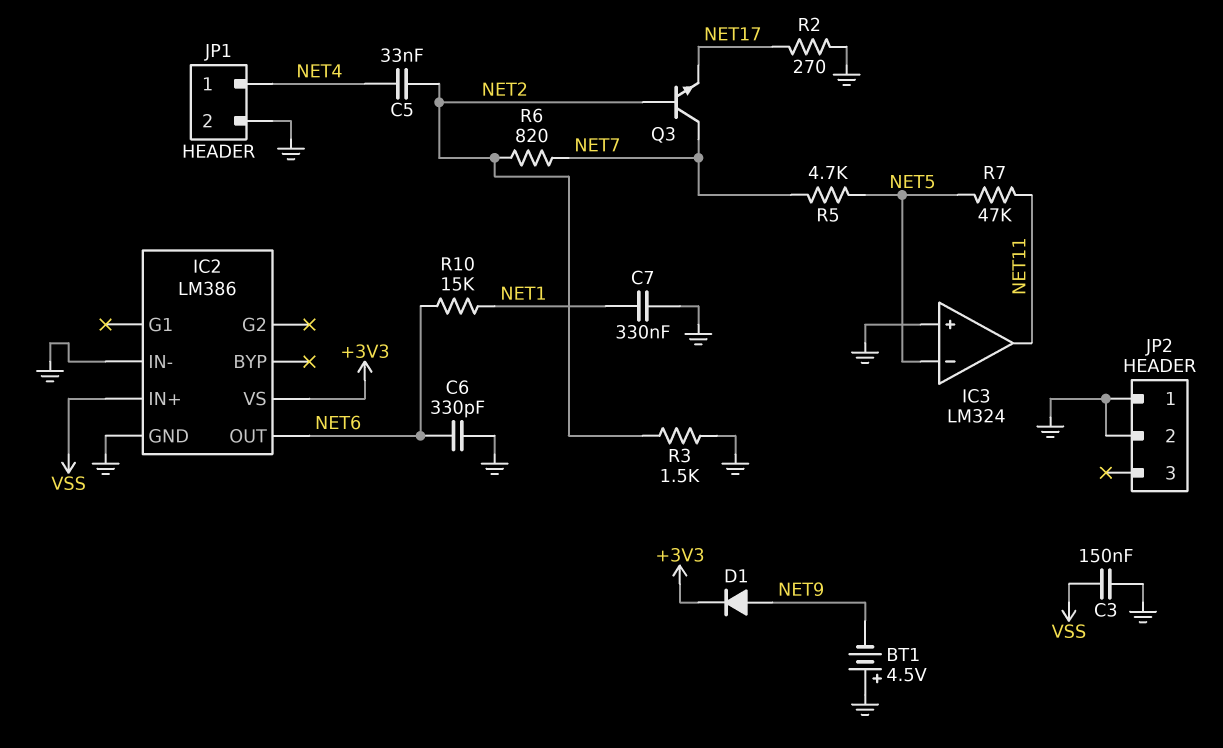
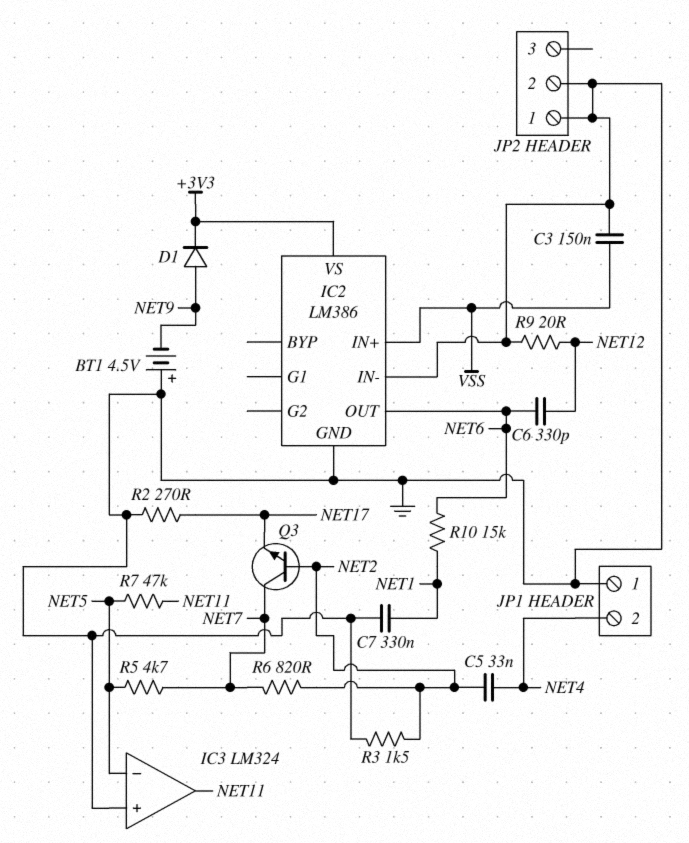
C6: 330pF (GND, NET6) -> 330pF (NET6, NET12)
JP1 pin 1: NET4 -> GND
JP1 pin 2: GND -> NET4
R9: none -> 20 (GND, NET12)

